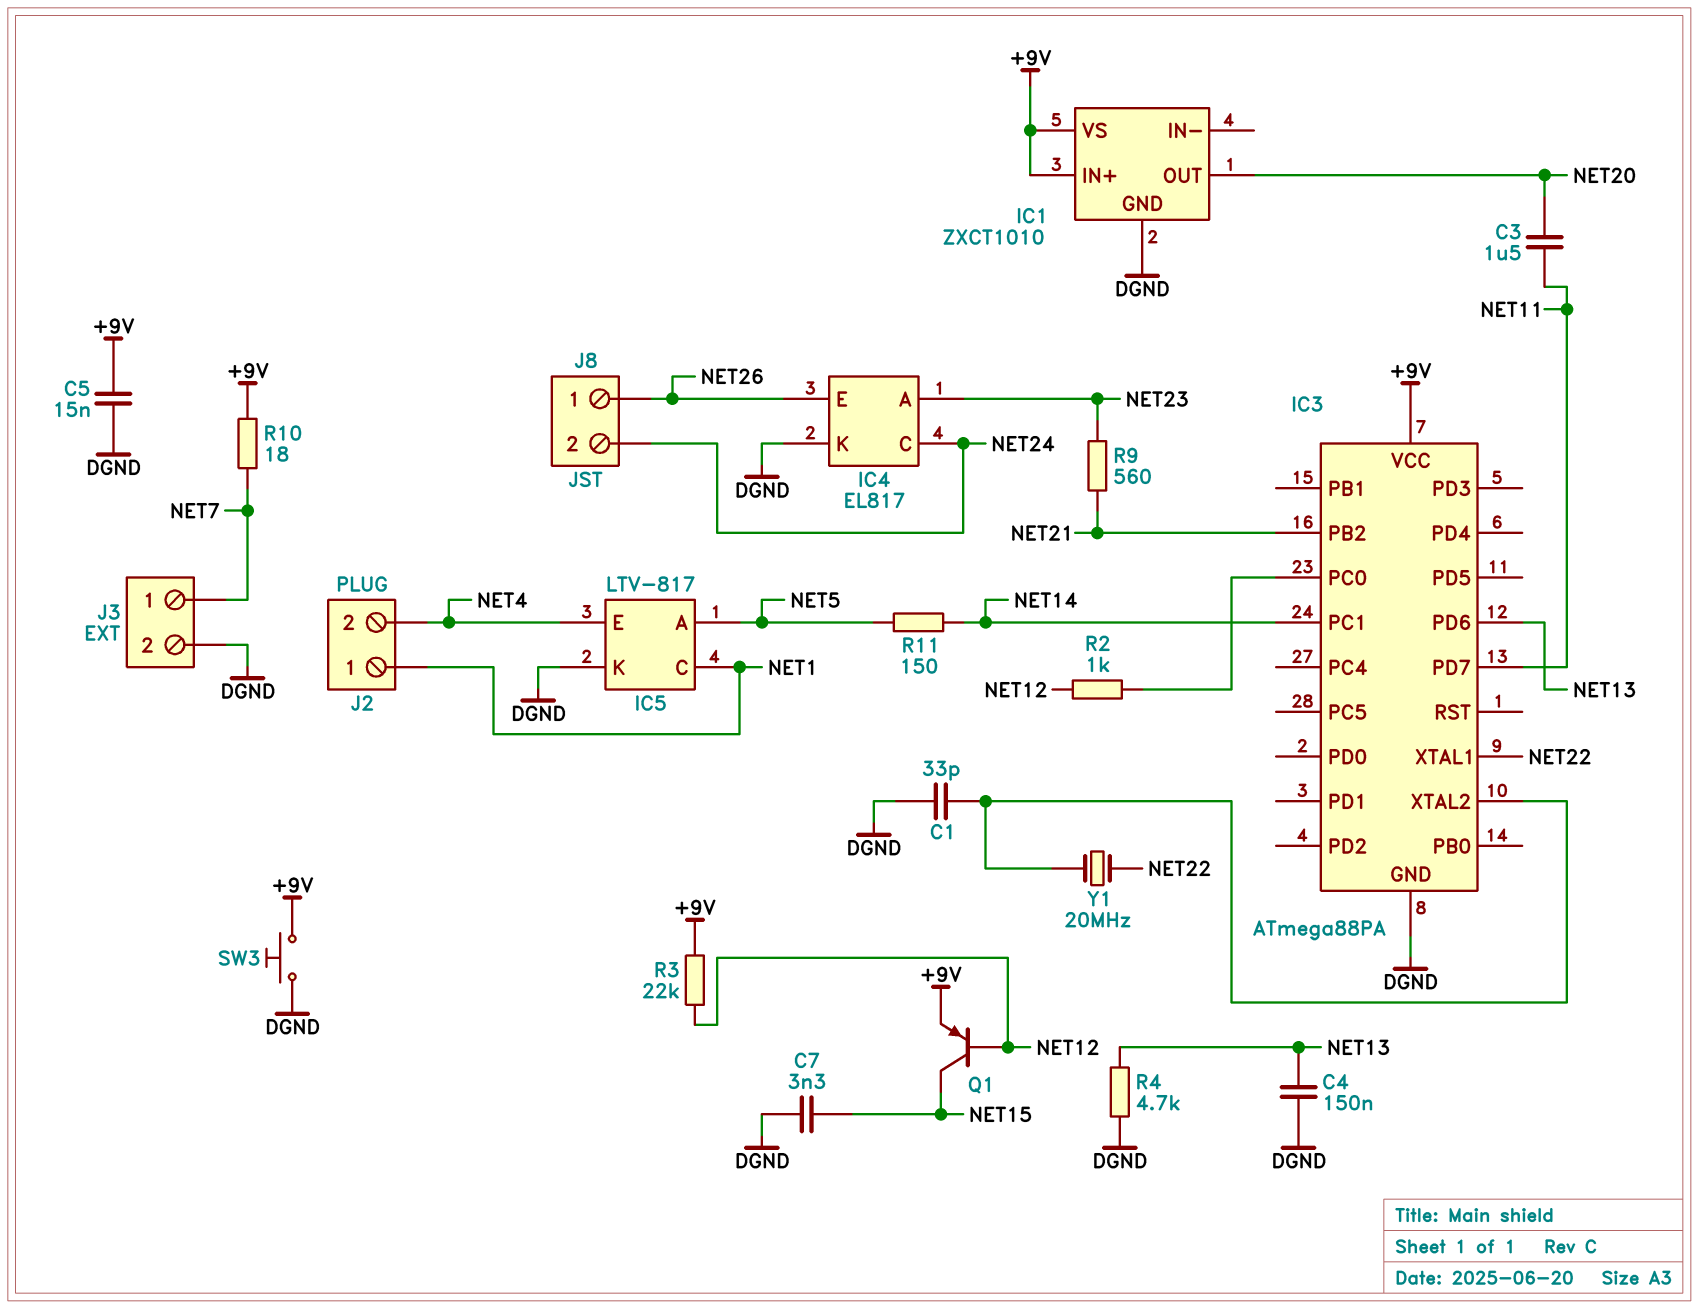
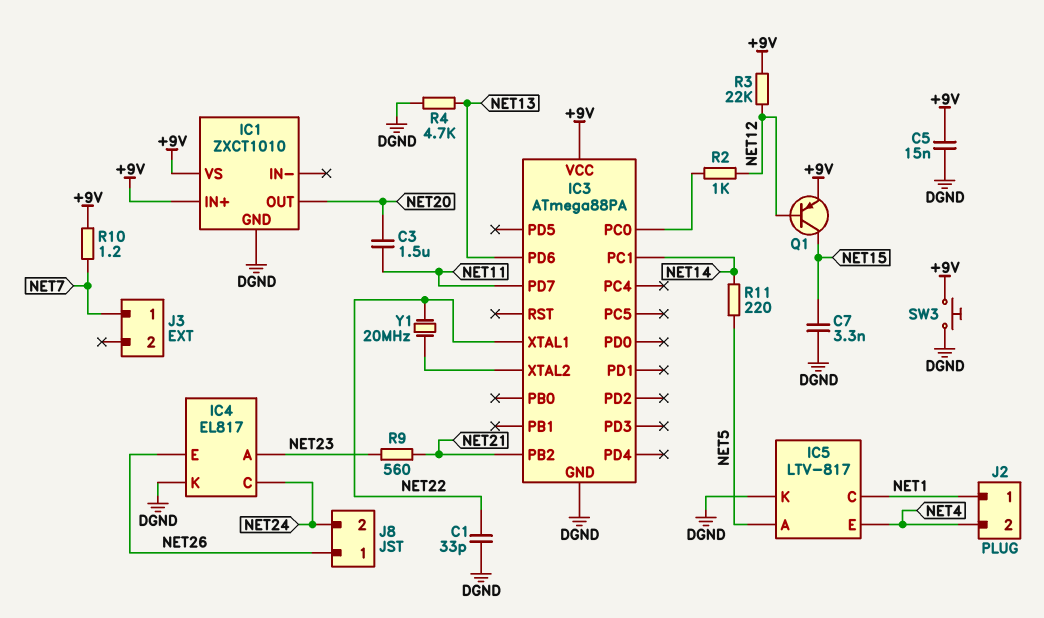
C1: 33pF (DGND, IC3/XTAL2) -> 33pF (DGND, NET22)
C4: 150nF (DGND, NET13) -> none
J3 pin 2: DGND -> none
R10: 18 (+9V, NET7) -> 1.2 (+9V, NET7)
R11: 150 (NET5, NET14) -> 220 (NET5, NET14)

